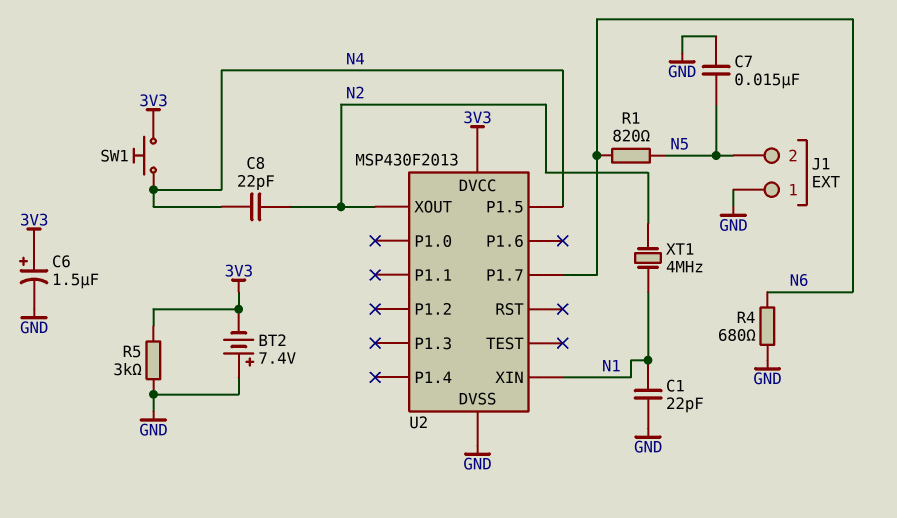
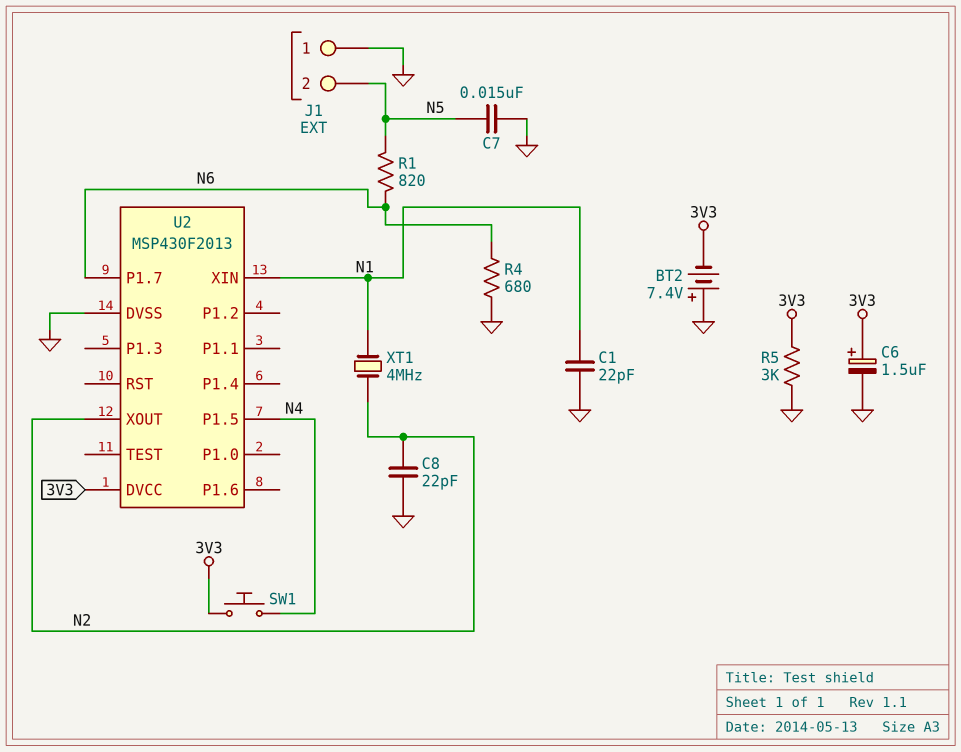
C8: 22pF (N2, N4) -> 22pF (GND, N2)

